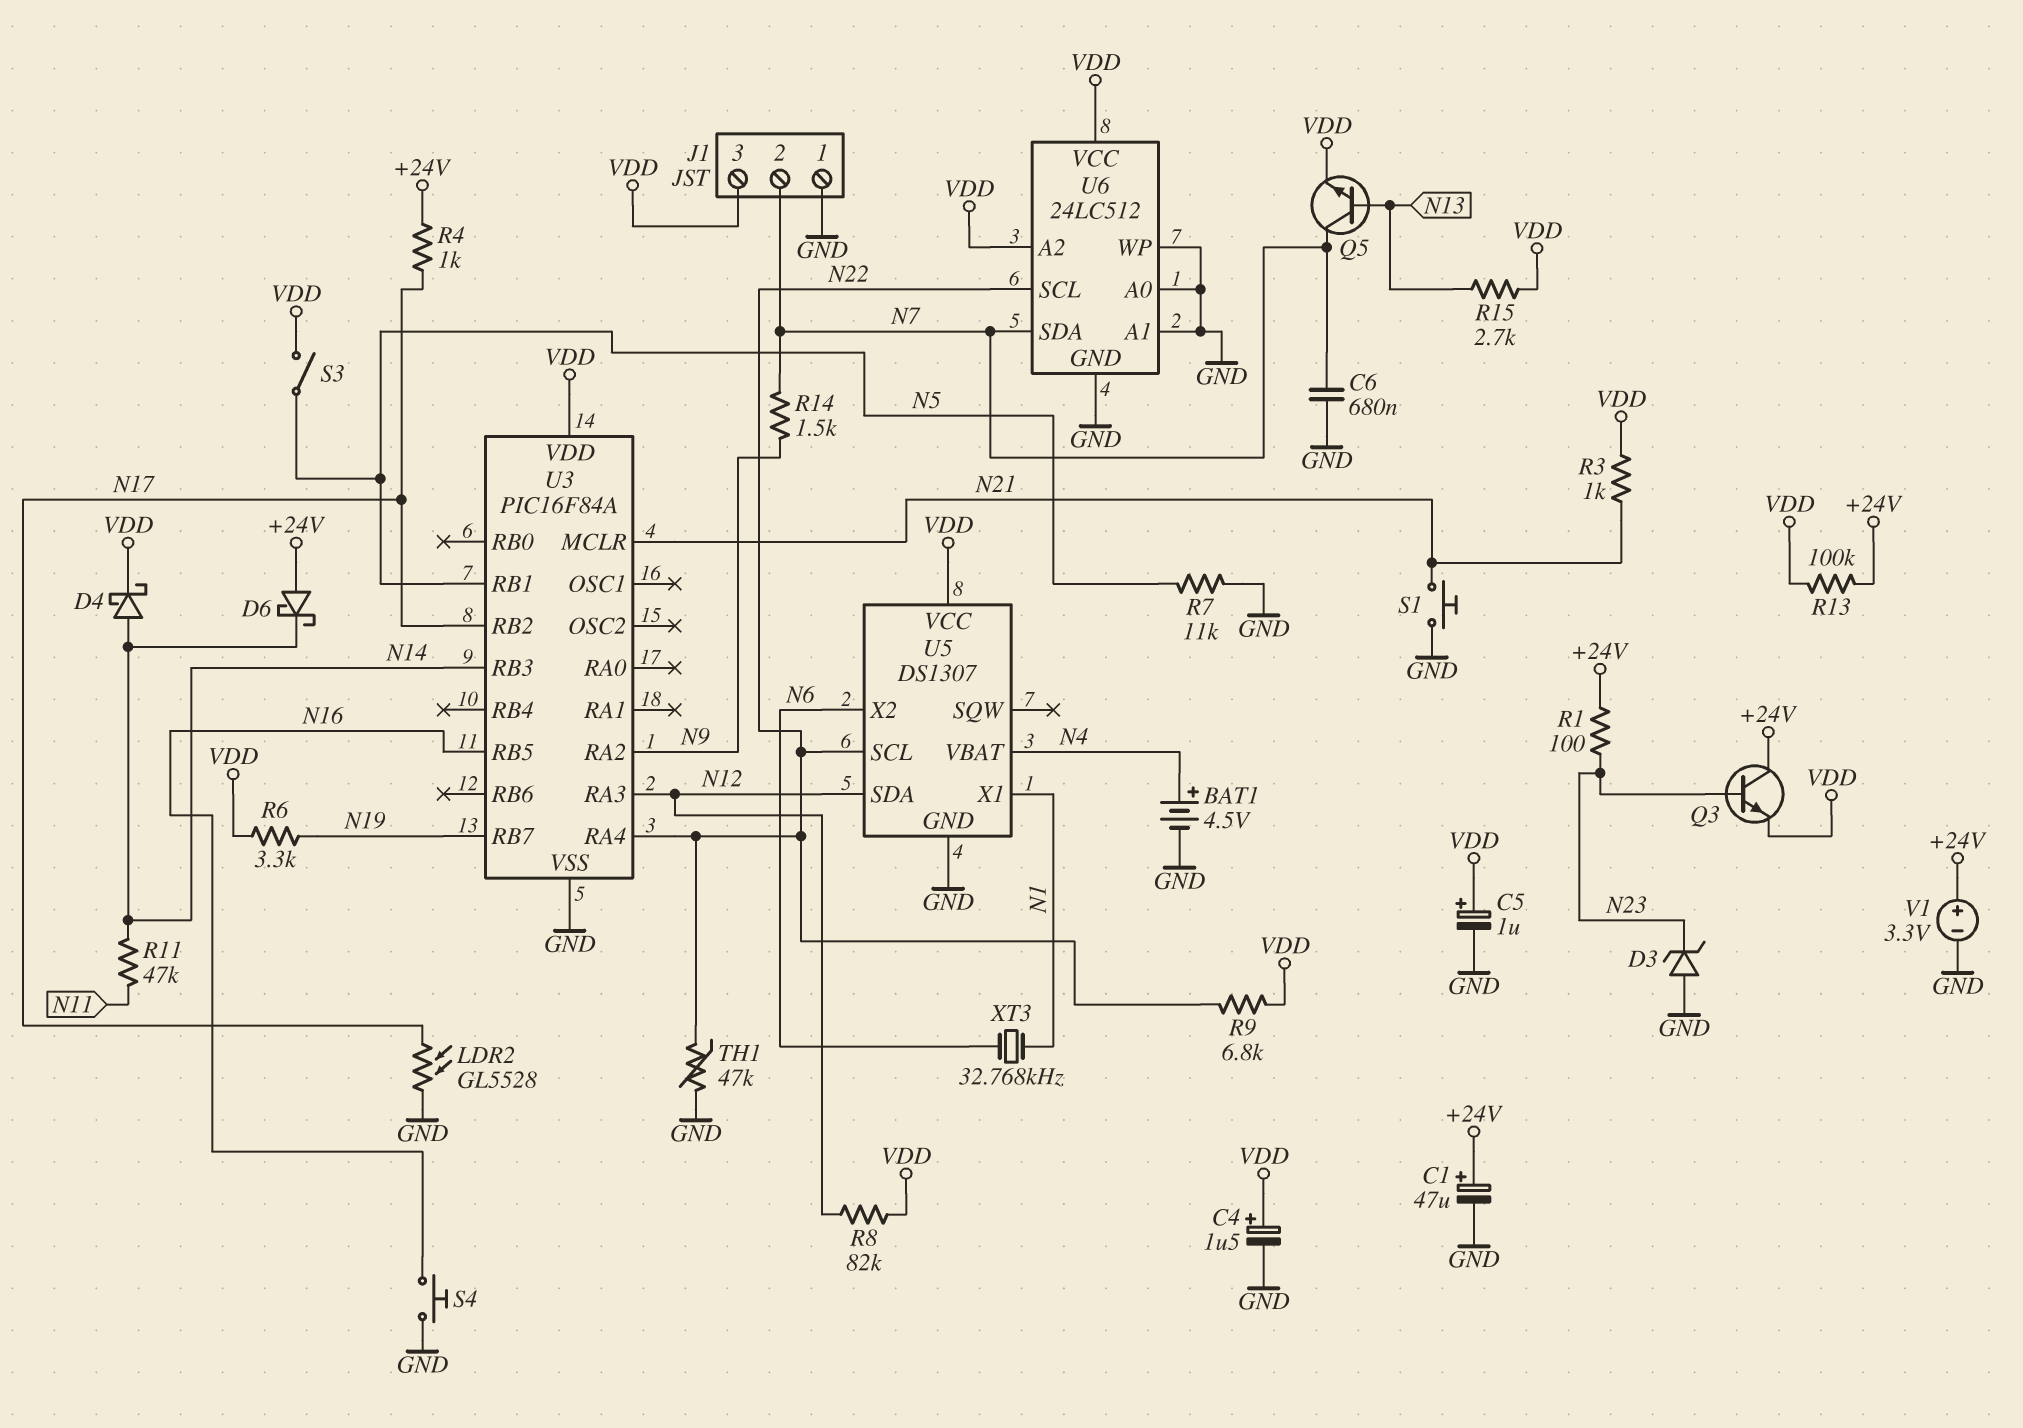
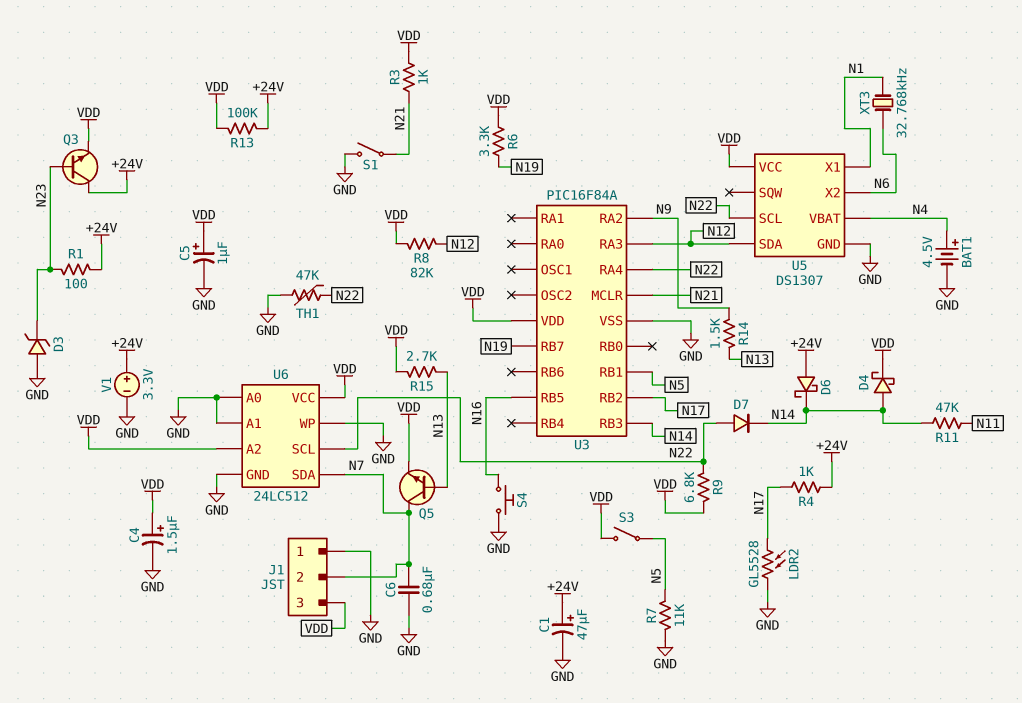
D7: none -> diode (A N22, K N14)
R14: 1.5k (N7, N9) -> 1.5k (N9, N13)
S1: button (GND, N21) -> switch (GND, N21)

